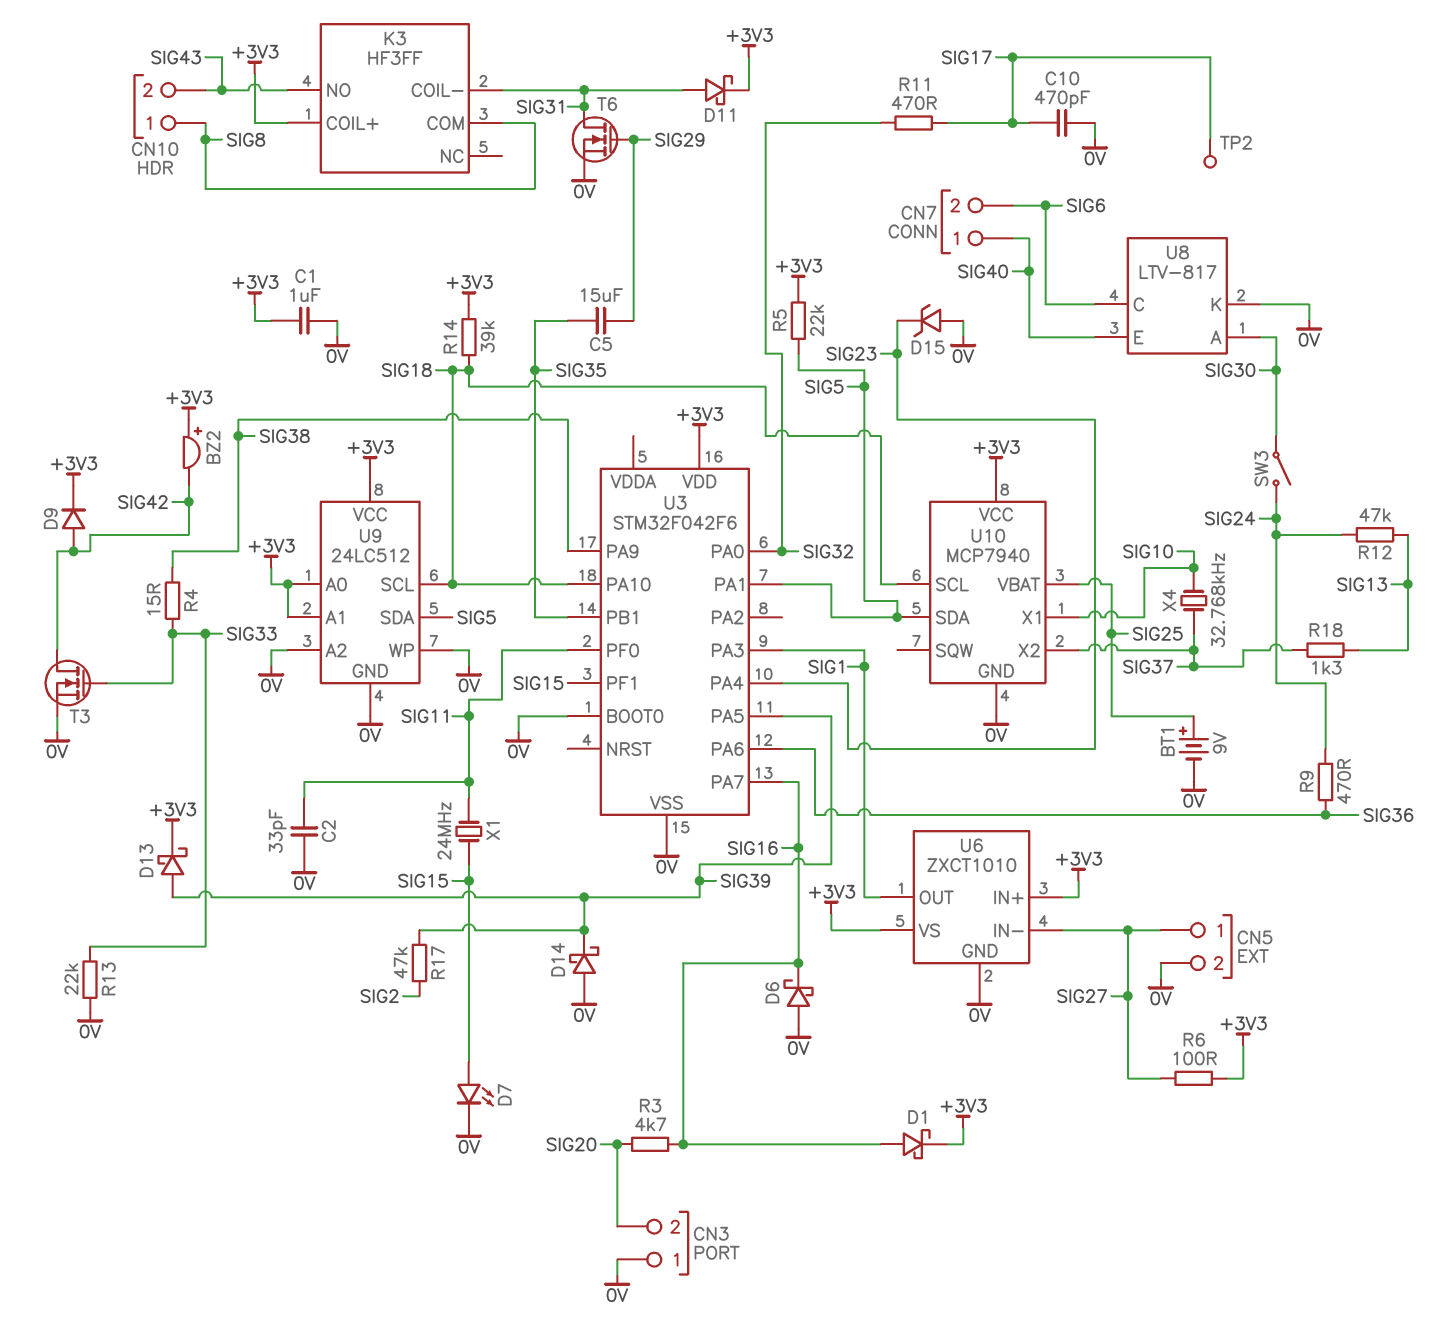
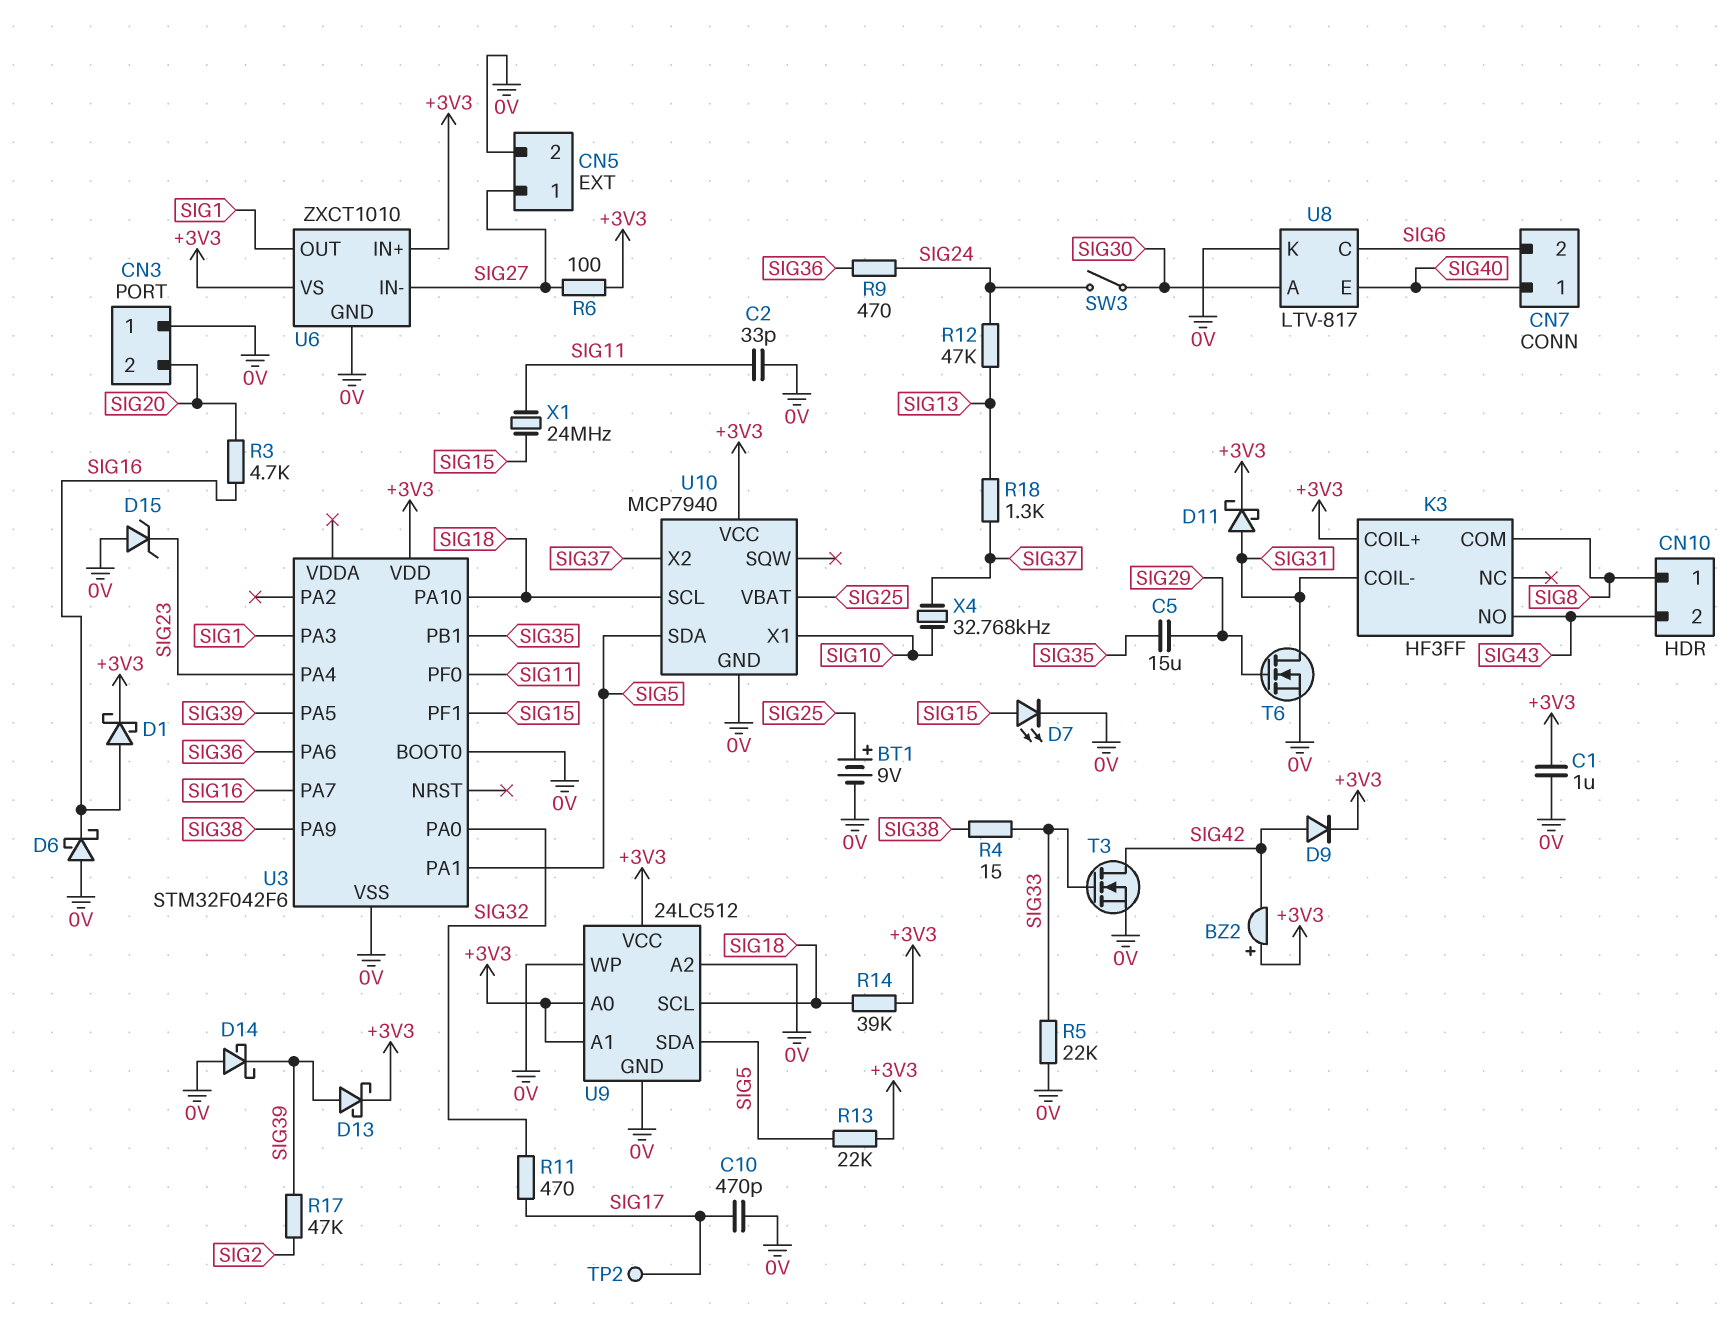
R5: 22k (+3V3, SIG5) -> 22k (0V, SIG33)
R13: 22k (0V, SIG33) -> 22k (+3V3, SIG5)

